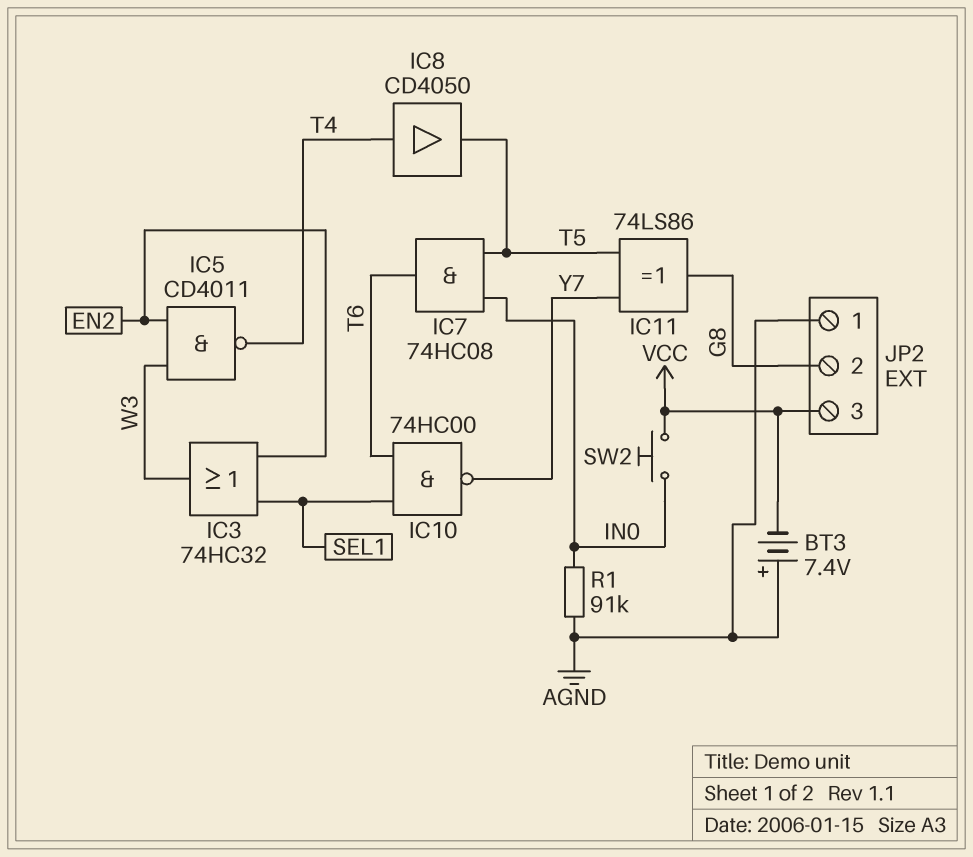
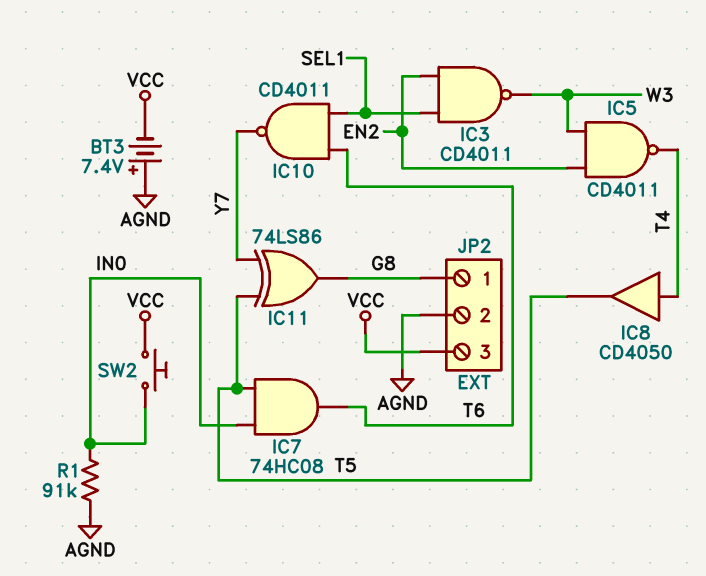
IC3: OR 74HC32 (in EN2, in SEL1, out W3) -> NAND CD4011 (in EN2, in SEL1, out W3)
IC10: NAND 74HC00 (in SEL1, in T6, out Y7) -> NAND CD4011 (in SEL1, in T6, out Y7)
JP2 pin 1: AGND -> G8
JP2 pin 2: G8 -> AGND

